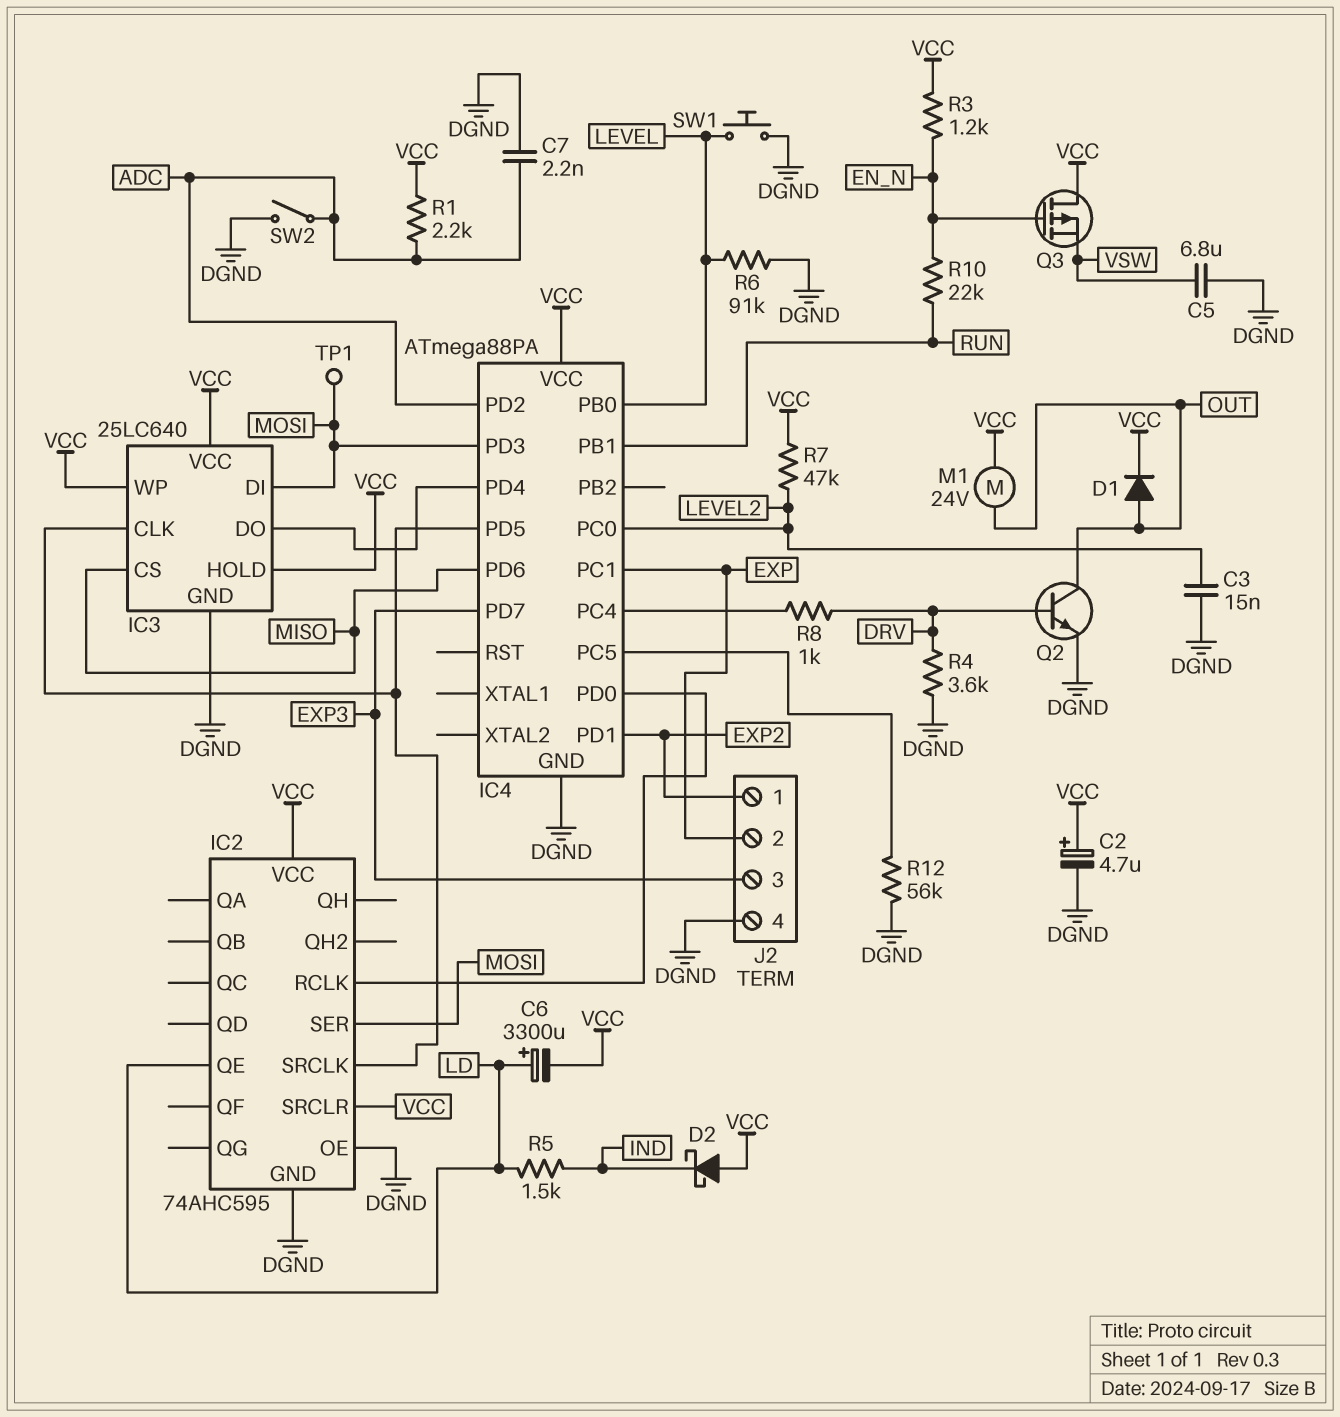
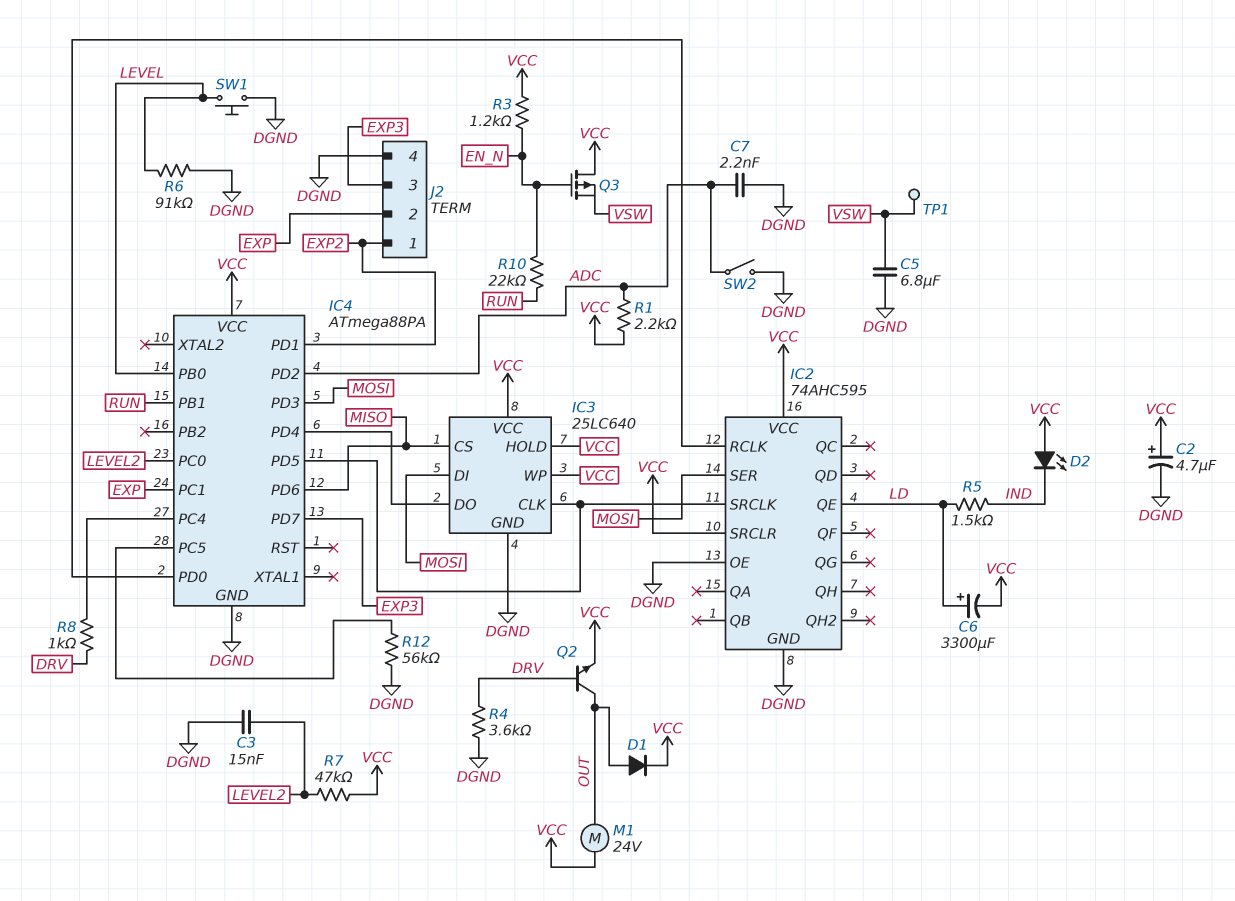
D2: schottky (A VCC, K IND) -> LED (A VCC, K IND)
Q2: NPN (B DRV, C OUT, E DGND) -> NPN (B DRV, C OUT, E VCC)
TP1: test point (MOSI) -> test point (VSW)

